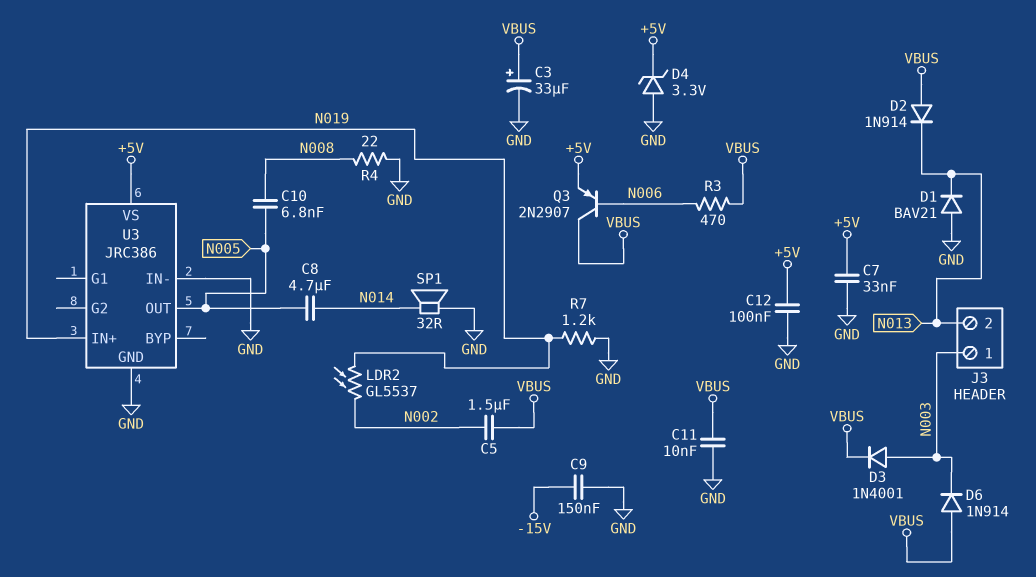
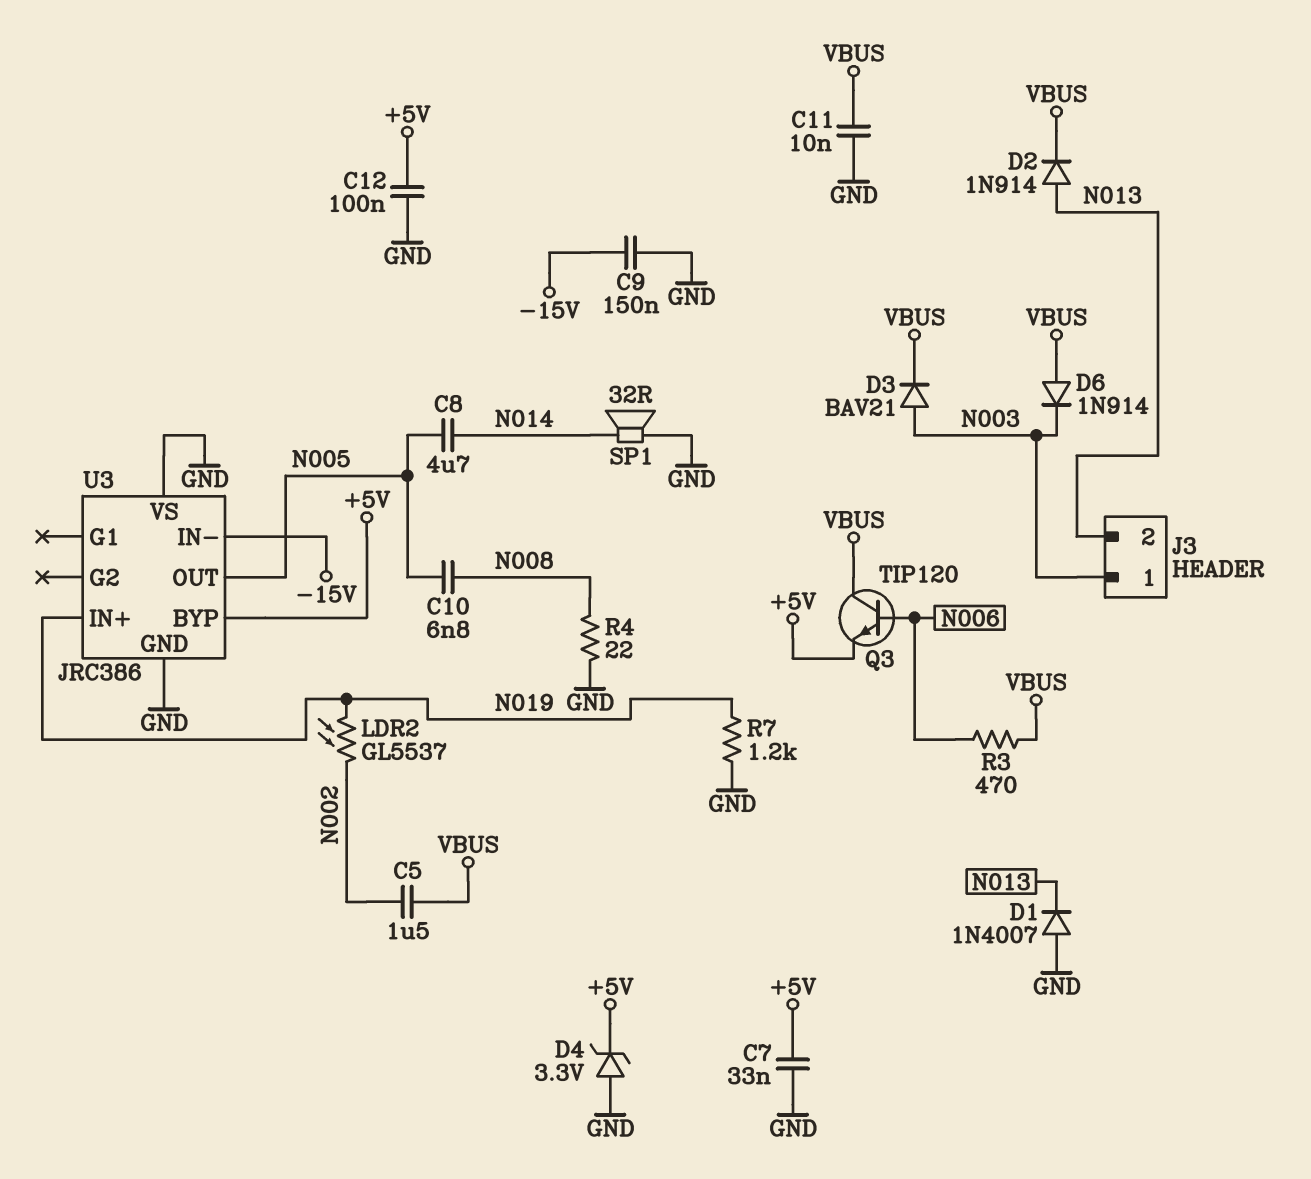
C3: 33uF (plus VBUS, minus GND) -> none
D1: diode BAV21 (A GND, K N013) -> diode 1N4007 (A GND, K N013)
D2: diode 1N914 (A VBUS, K N013) -> diode 1N914 (A N013, K VBUS)
D3: diode 1N4001 (A N003, K VBUS) -> diode BAV21 (A N003, K VBUS)
Q3: PNP 2N2907 (B N006, C VBUS, E +5V) -> NPN TIP120 (B N006, C VBUS, E +5V)
U3 pin BYP: none -> +5V
U3 pin IN-: GND -> -15V
U3 pin VS: +5V -> GND

